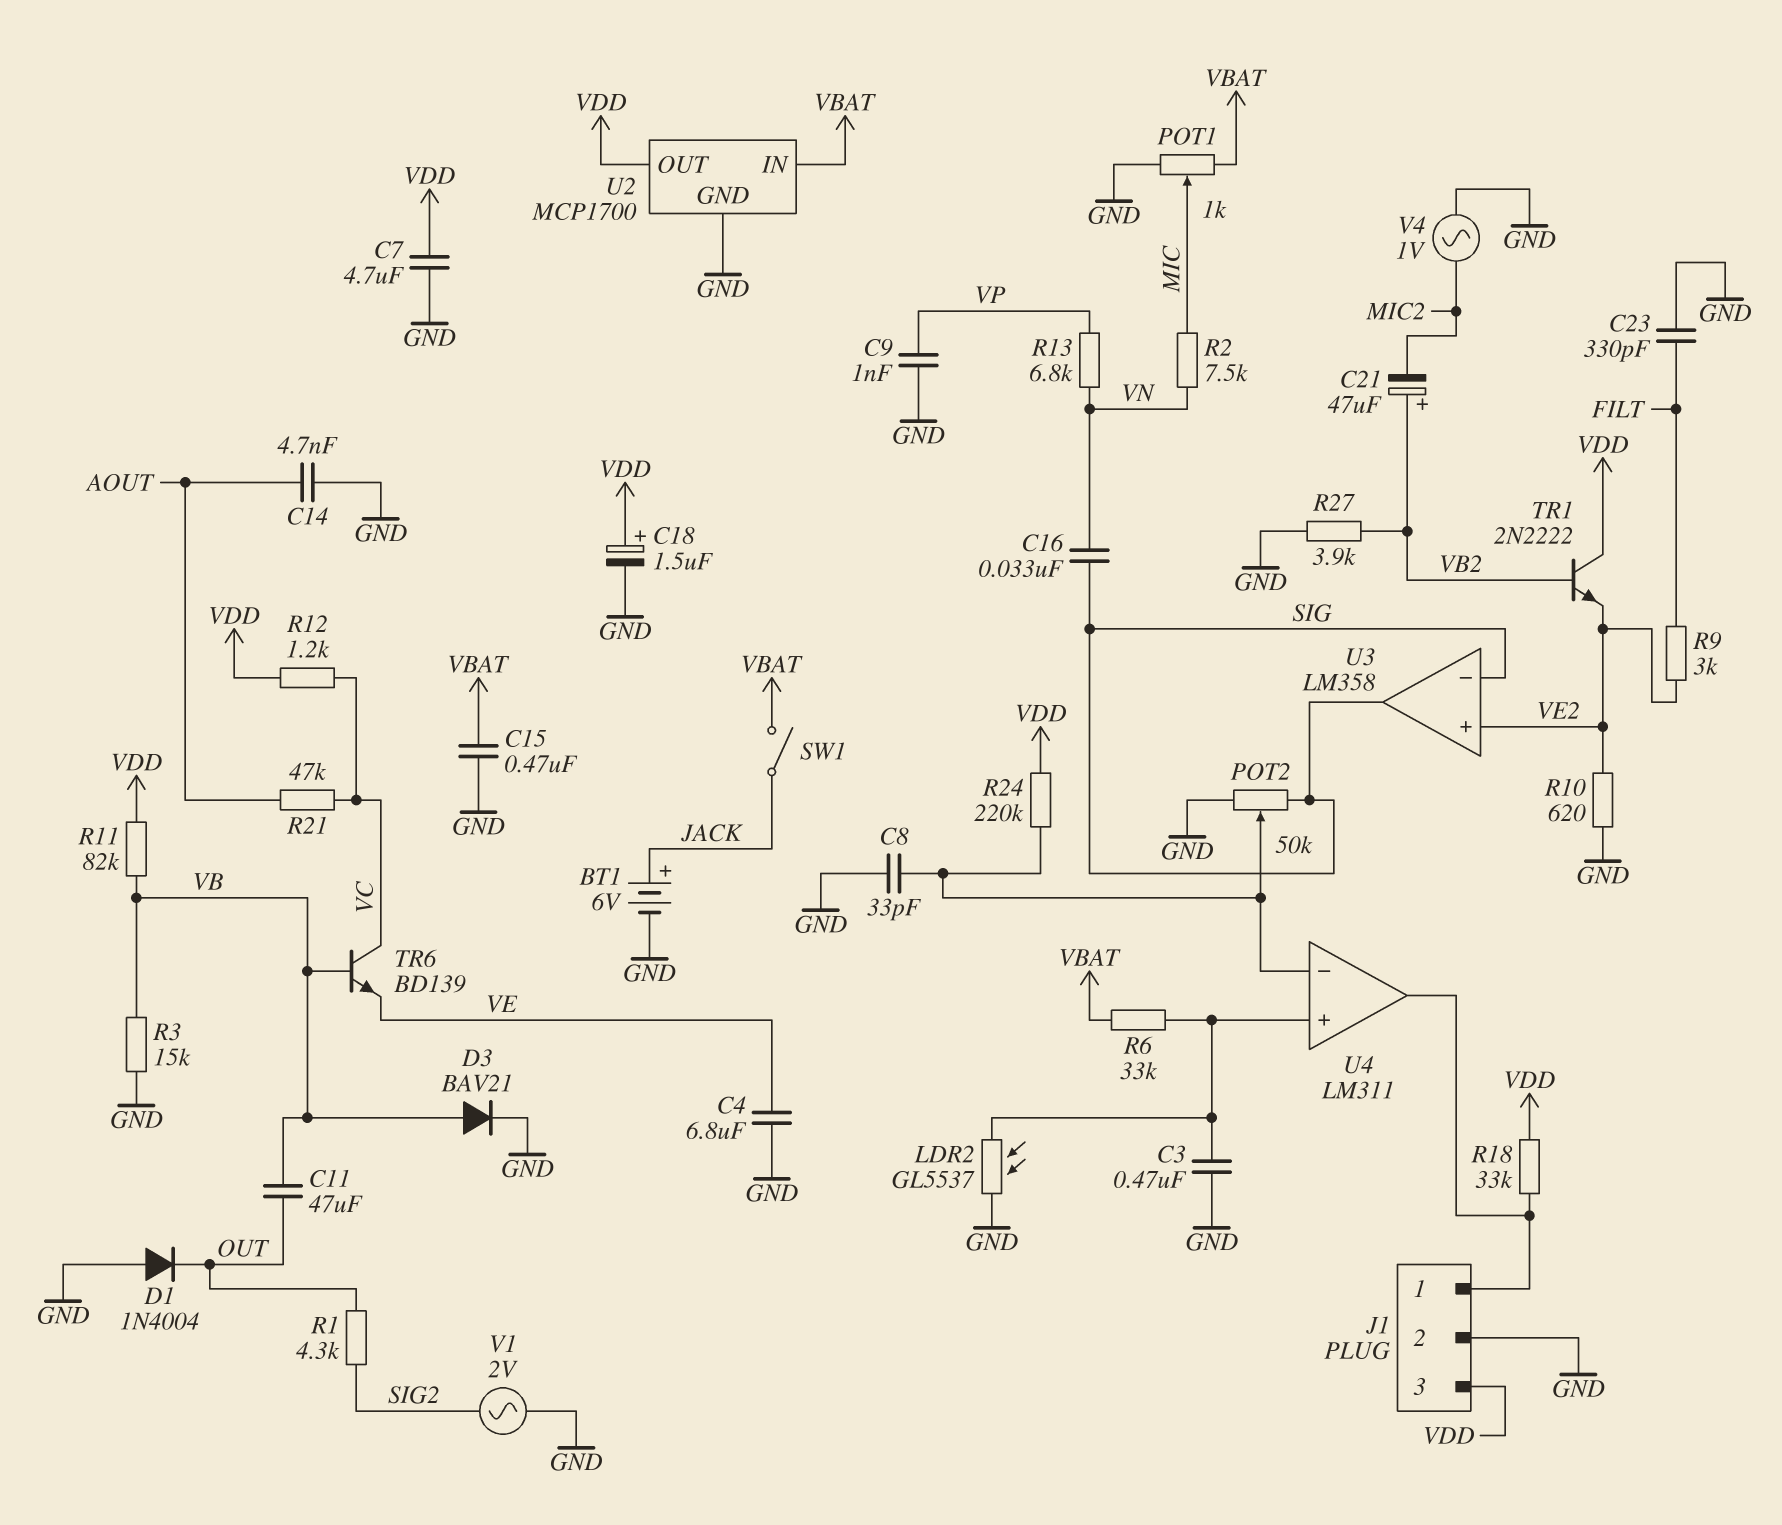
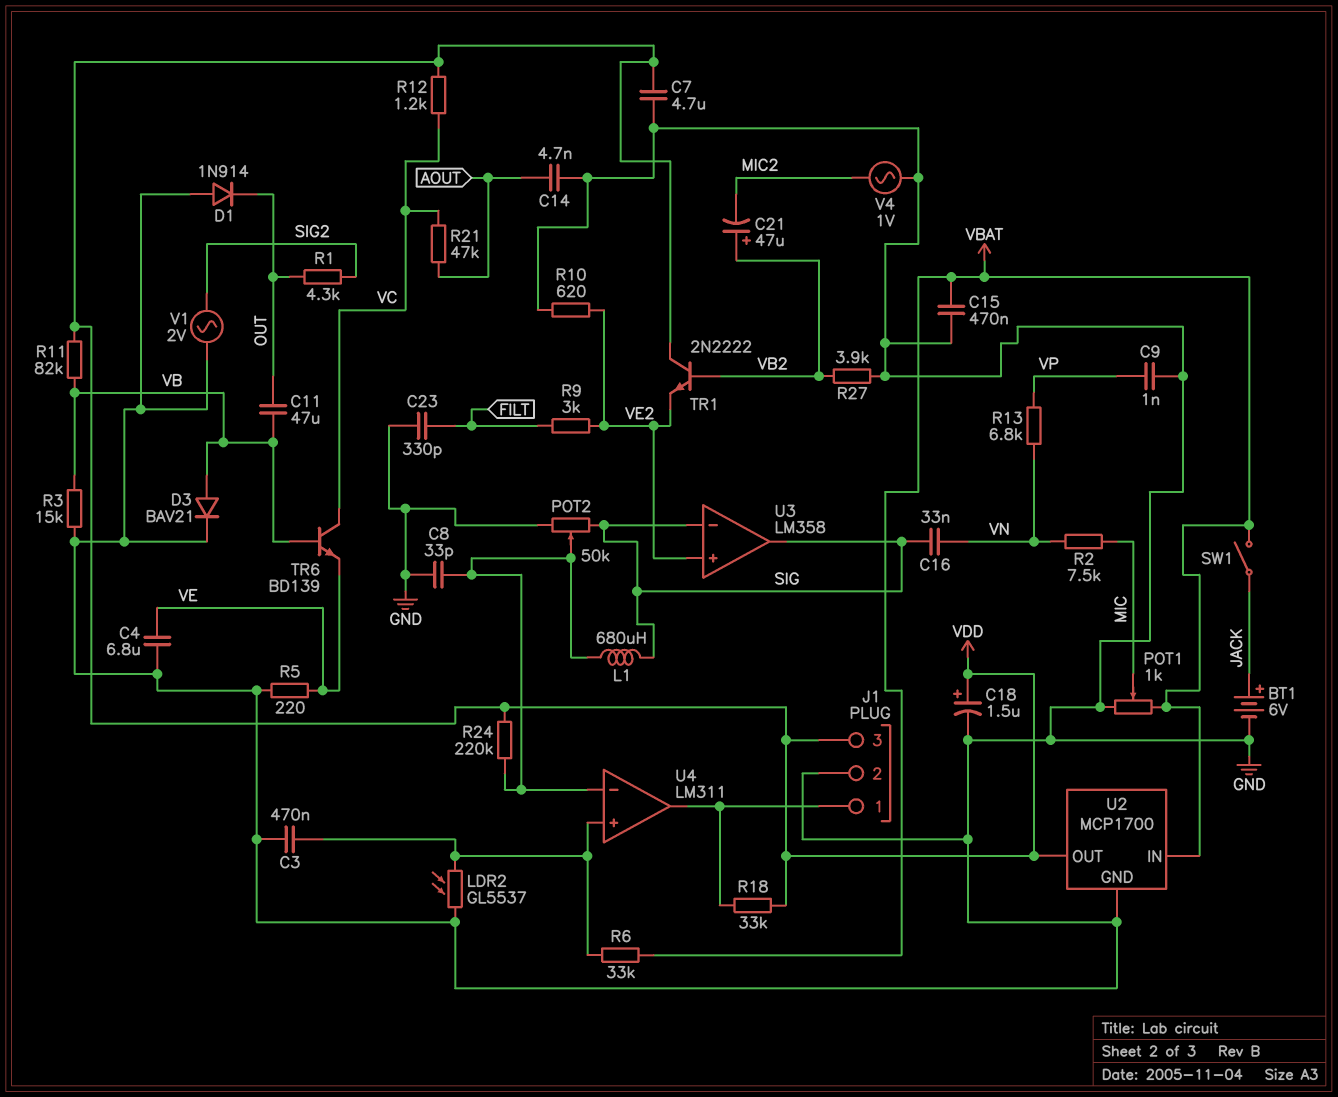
D1: diode 1N4004 (A GND, K OUT) -> diode 1N914 (A GND, K OUT)
L1: none -> 680uH (SIG, U4/in-)
R5: none -> 220 (GND, VE)

